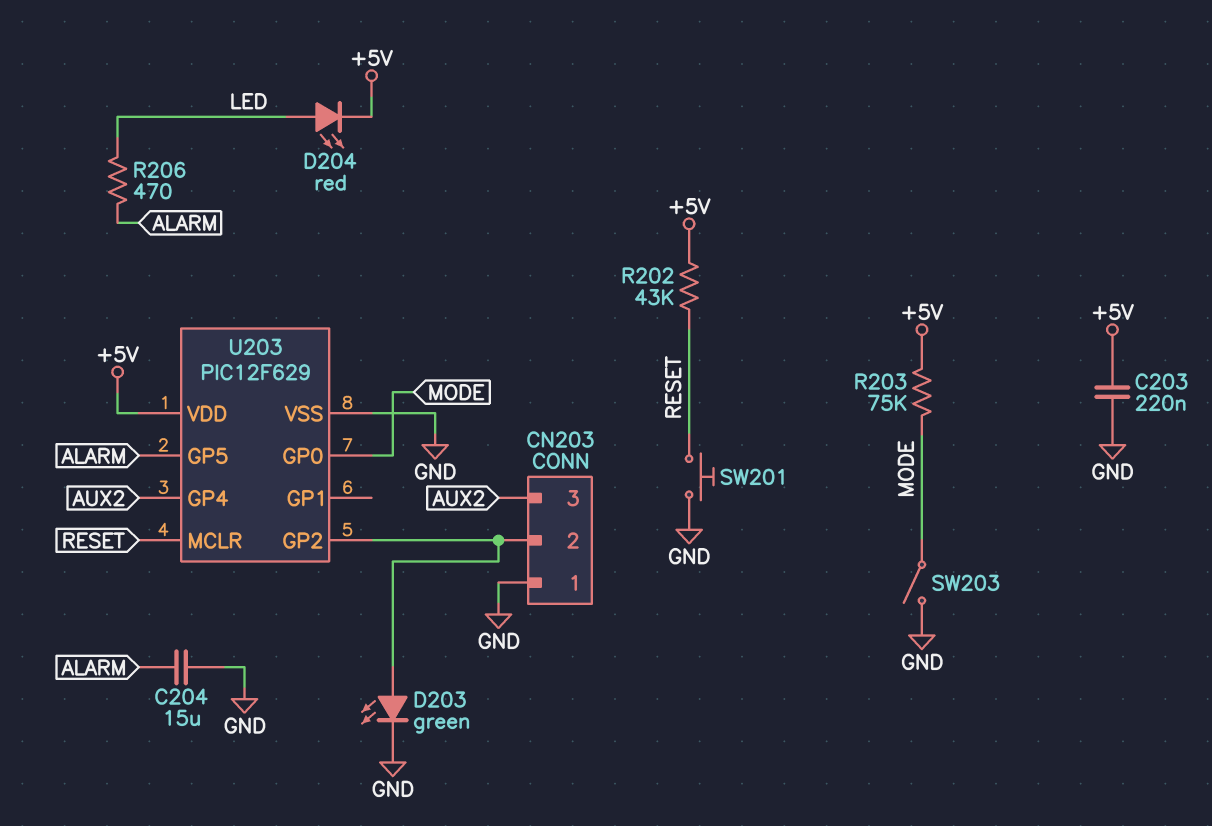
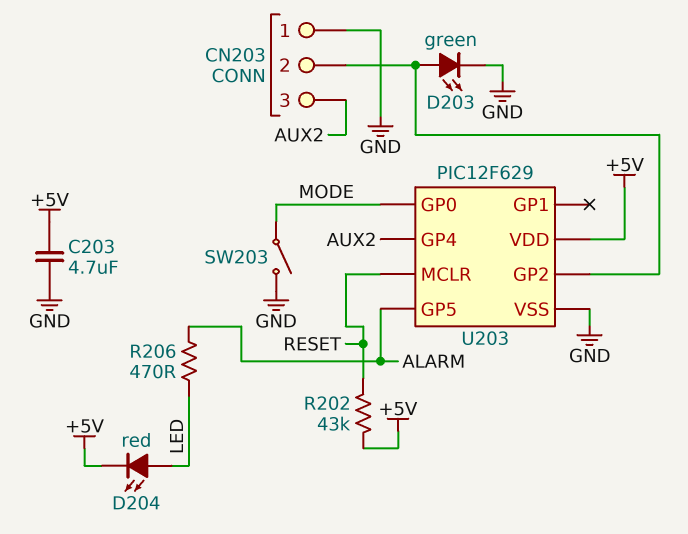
C203: 220nF (+5V, GND) -> 4.7uF (+5V, GND)
C204: 15uF (ALARM, GND) -> none
R203: 75k (+5V, MODE) -> none
SW201: button (GND, RESET) -> none

